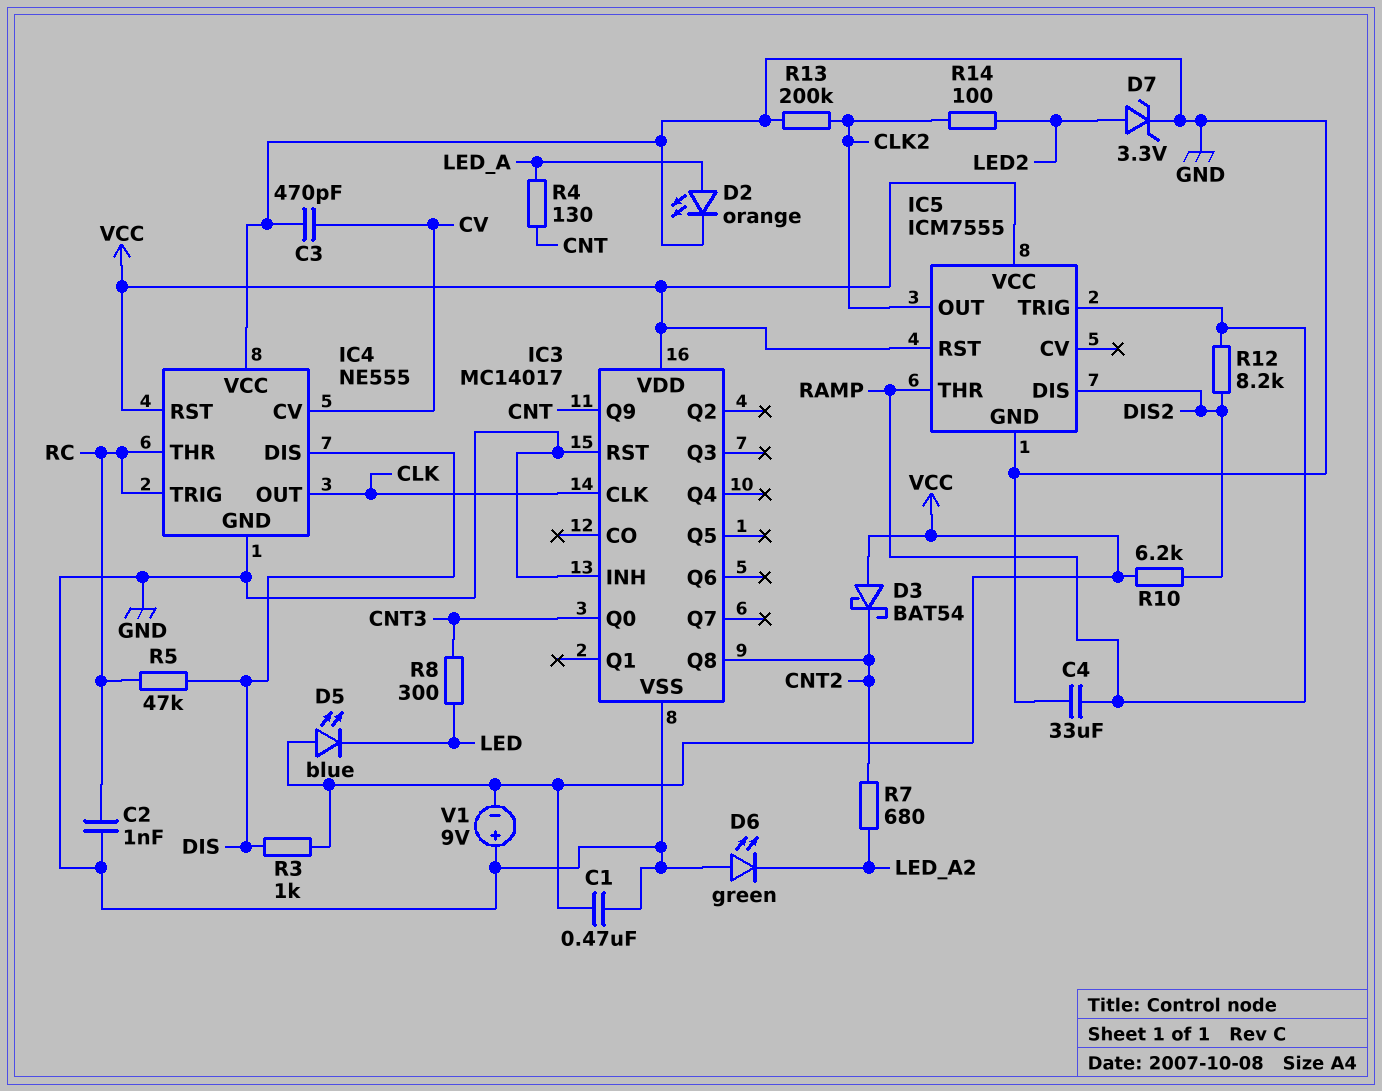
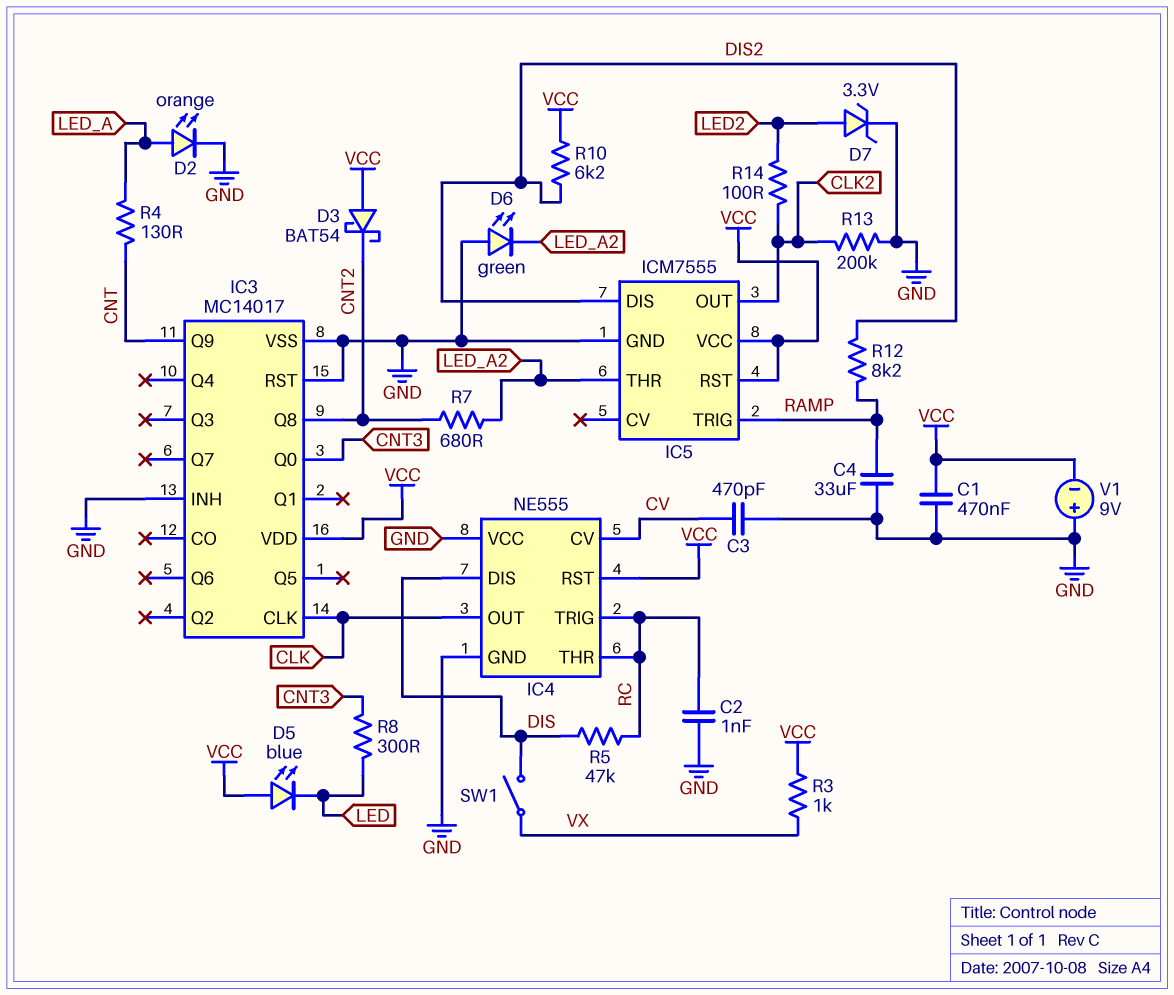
IC5 pin THR: RAMP -> LED_A2
R3: 1k (DIS, VCC) -> 1k (VCC, VX)
SW1: none -> switch (DIS, VX)

